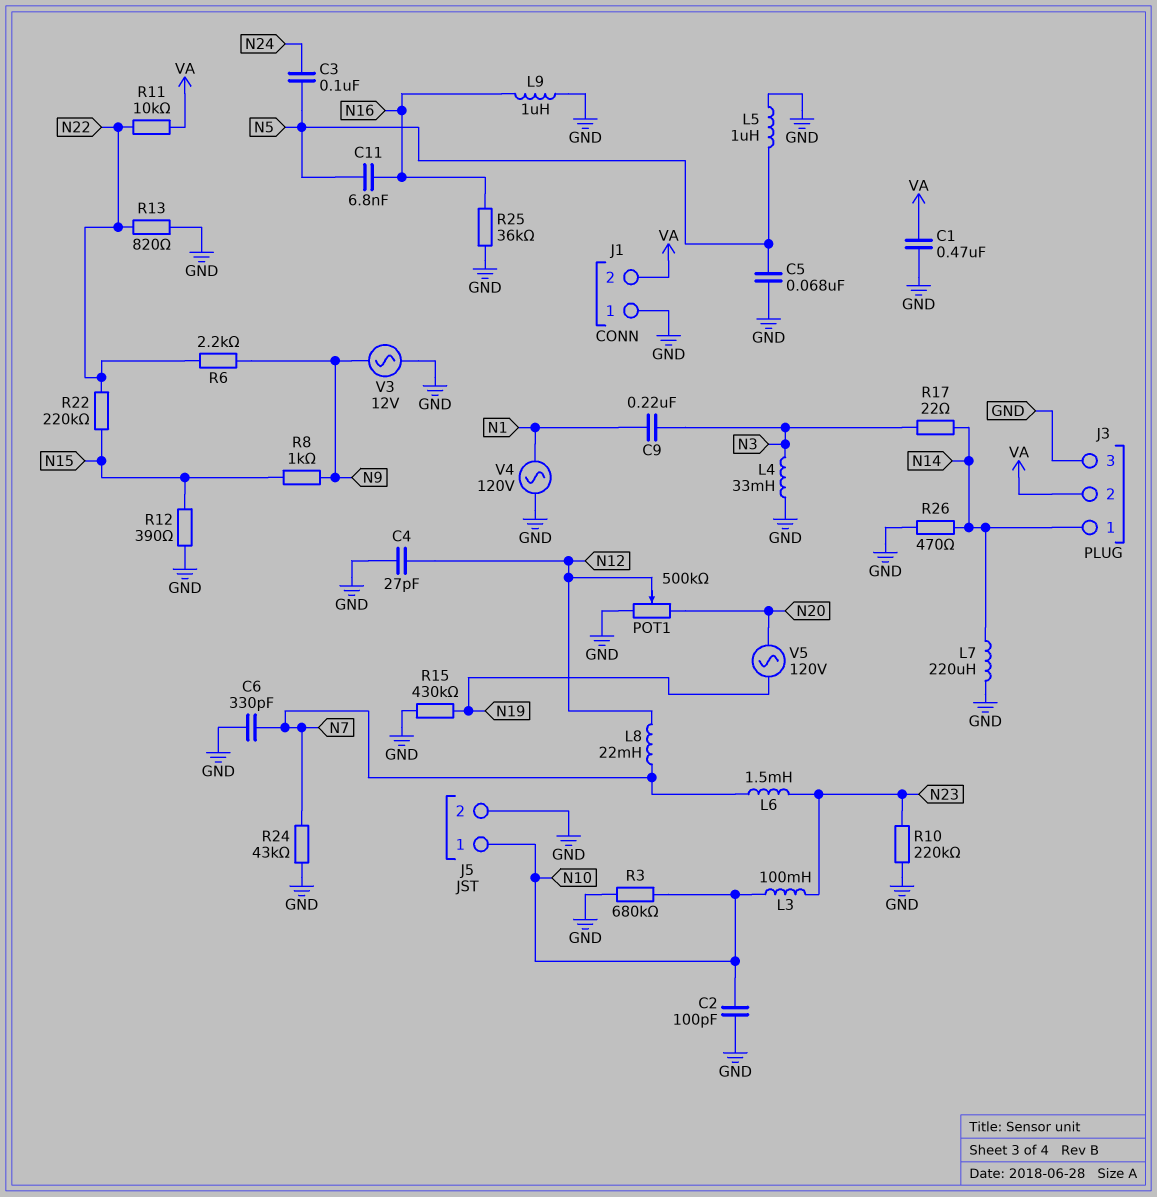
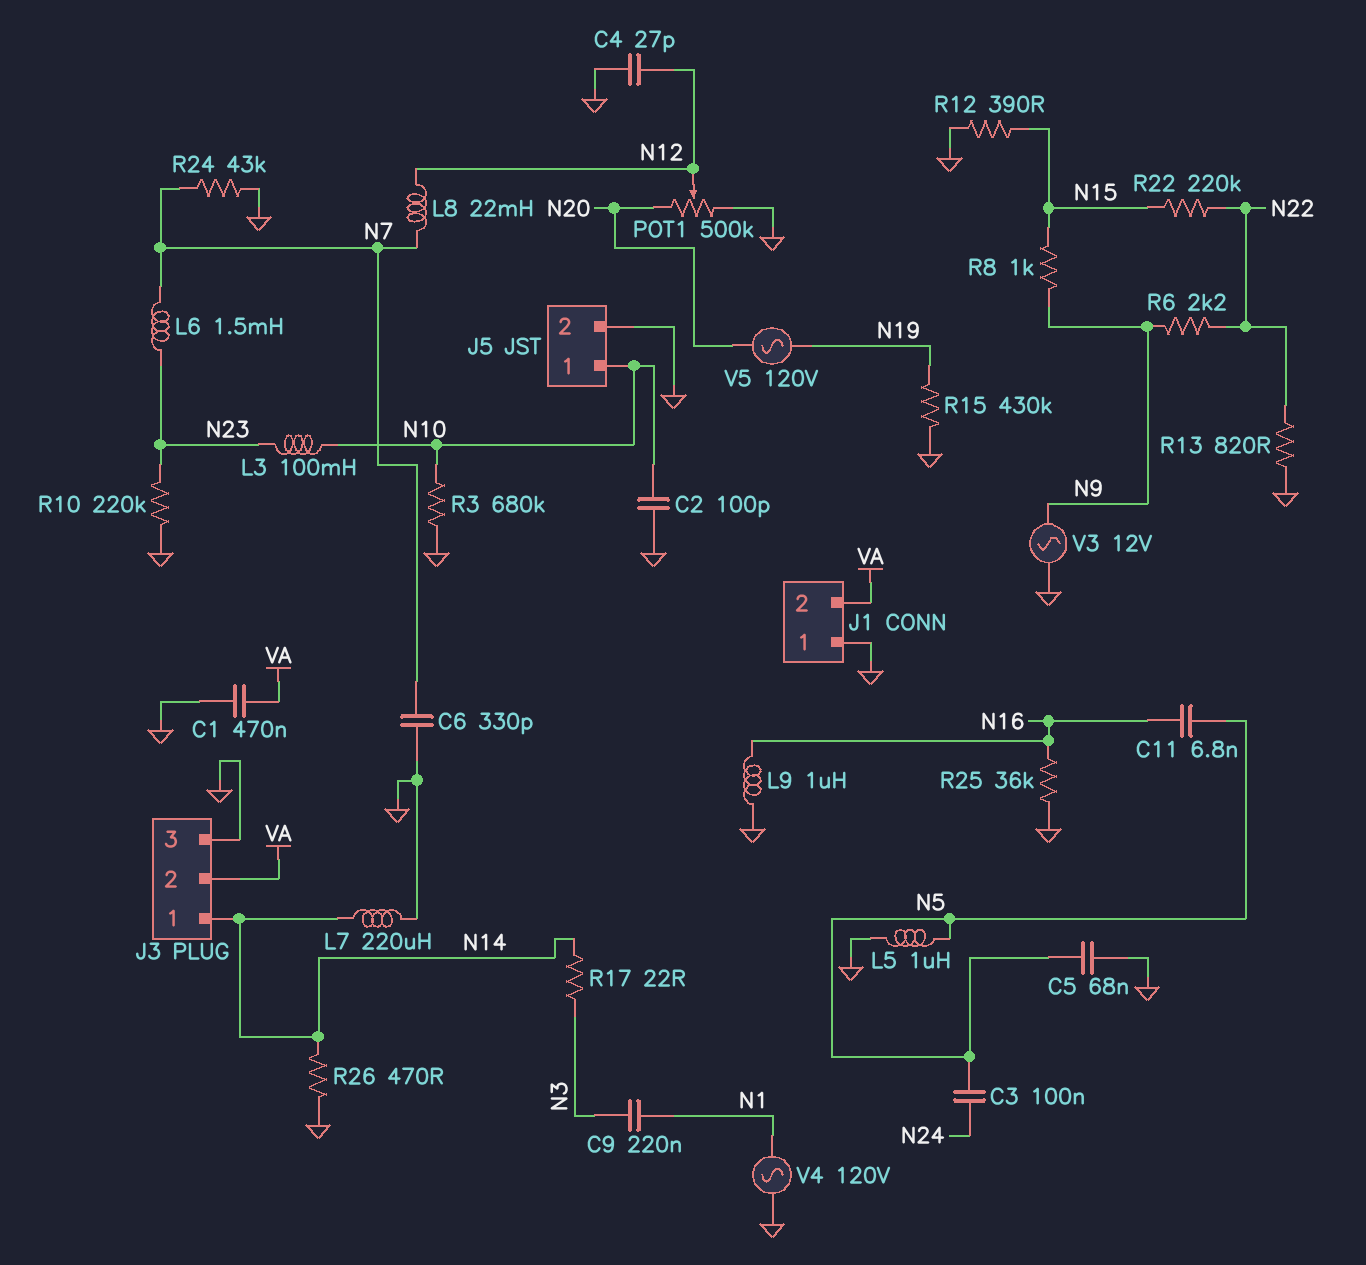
L4: 33mH (GND, N3) -> none
R11: 10k (N22, VA) -> none

